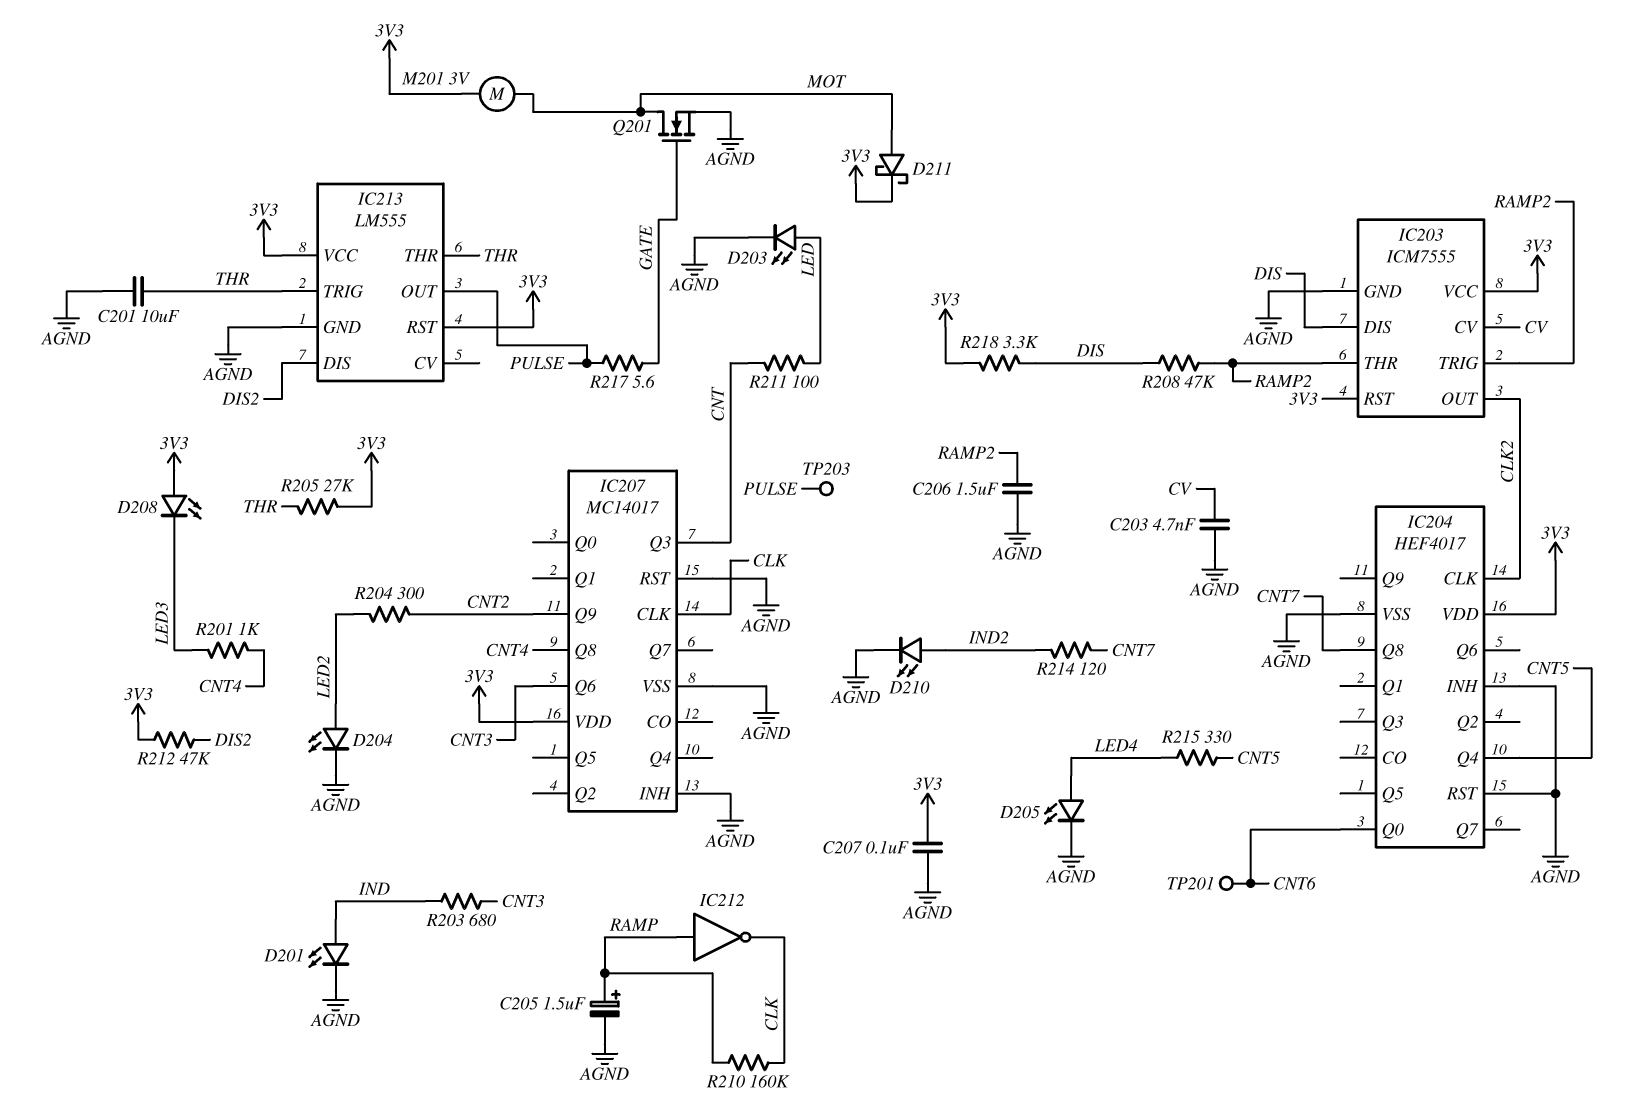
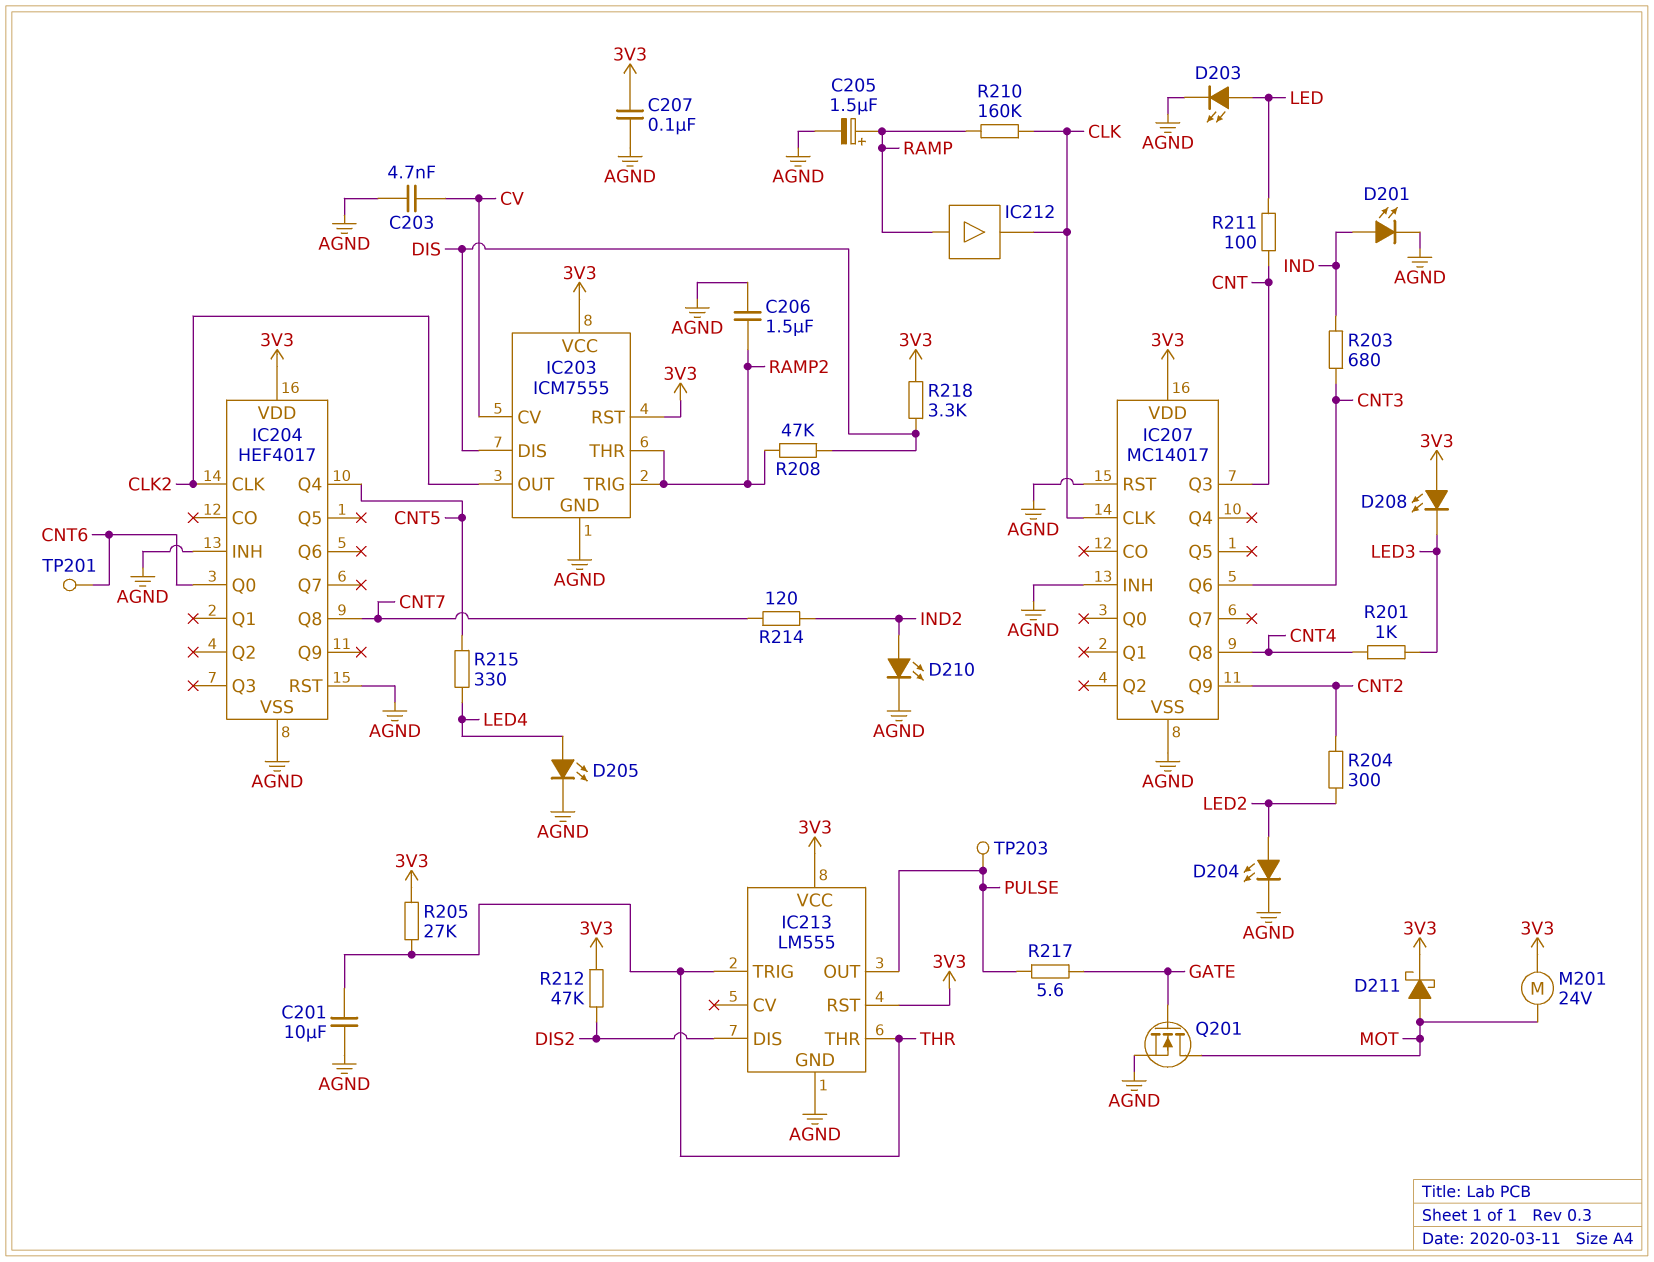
IC212: NOT (in RAMP, out CLK) -> buffer (in RAMP, out CLK)
M201: motor 3V (3V3, MOT) -> motor 24V (3V3, MOT)

